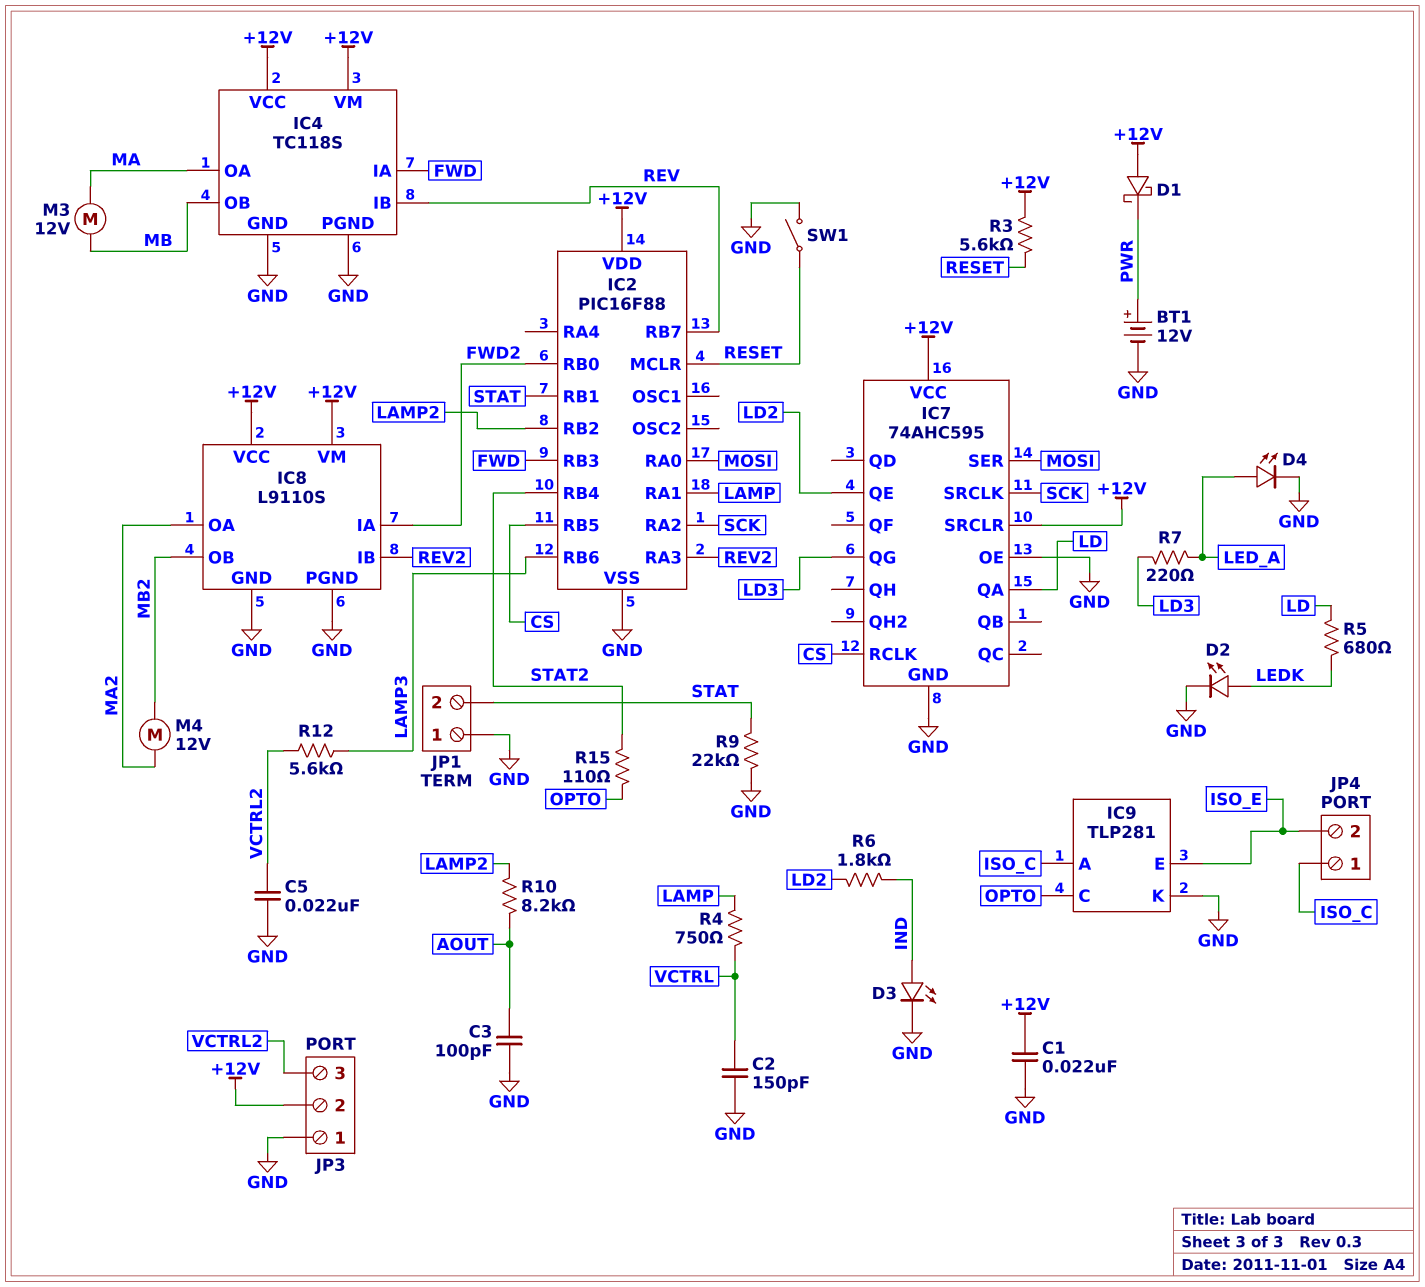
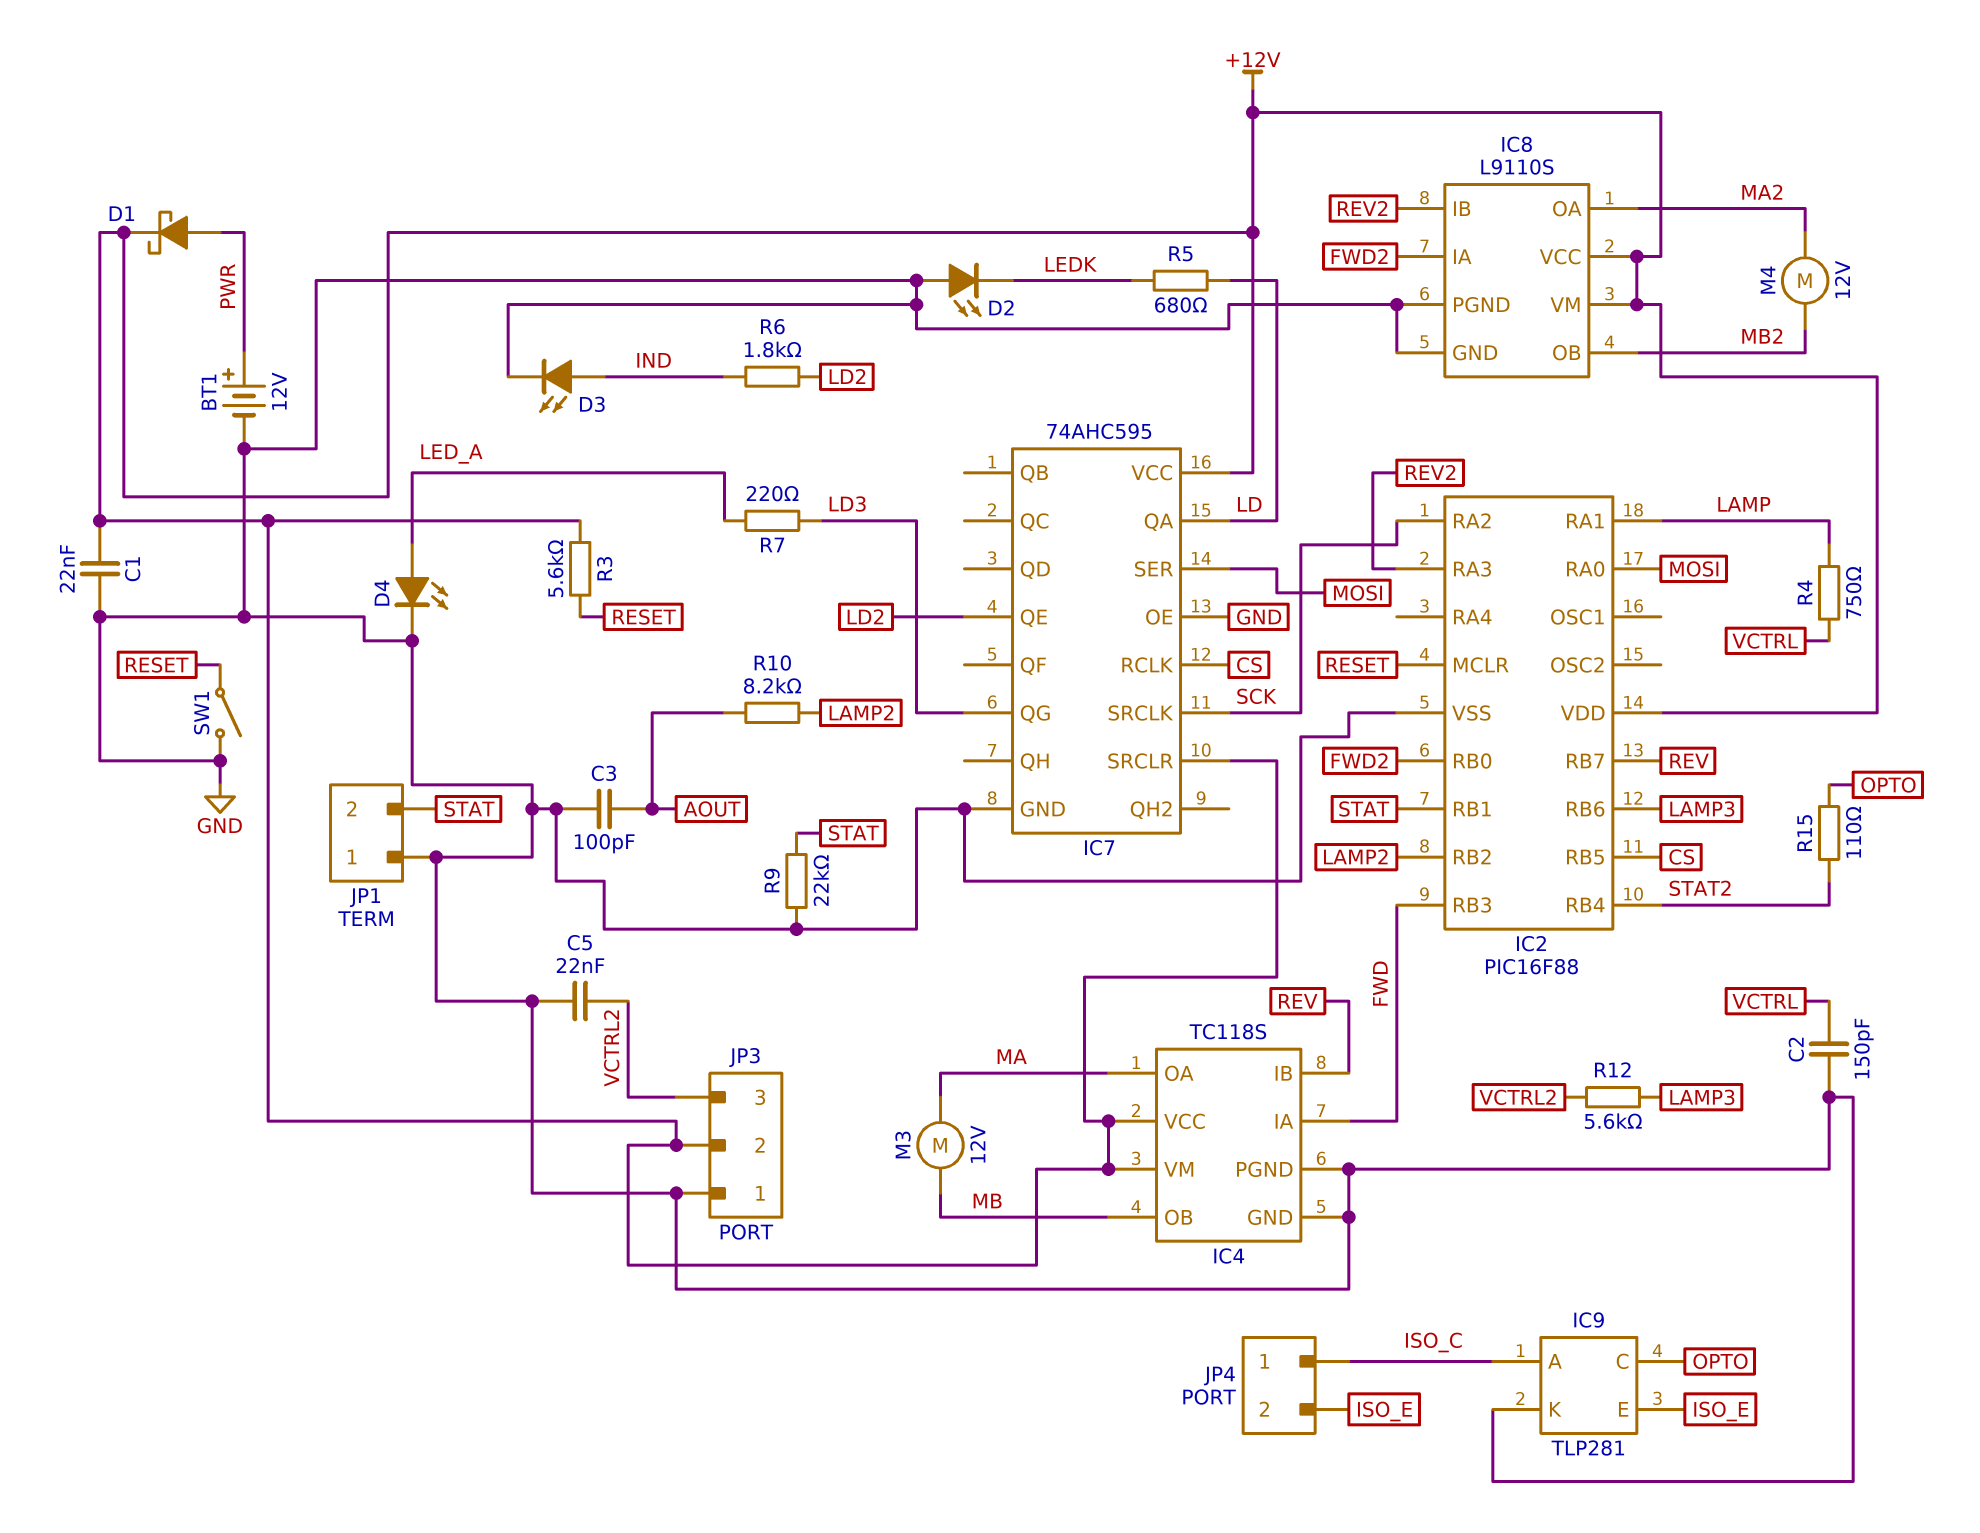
D1: schottky (A +12V, K PWR) -> schottky (A PWR, K +12V)
D2: LED (A LEDK, K GND) -> LED (A GND, K LEDK)

